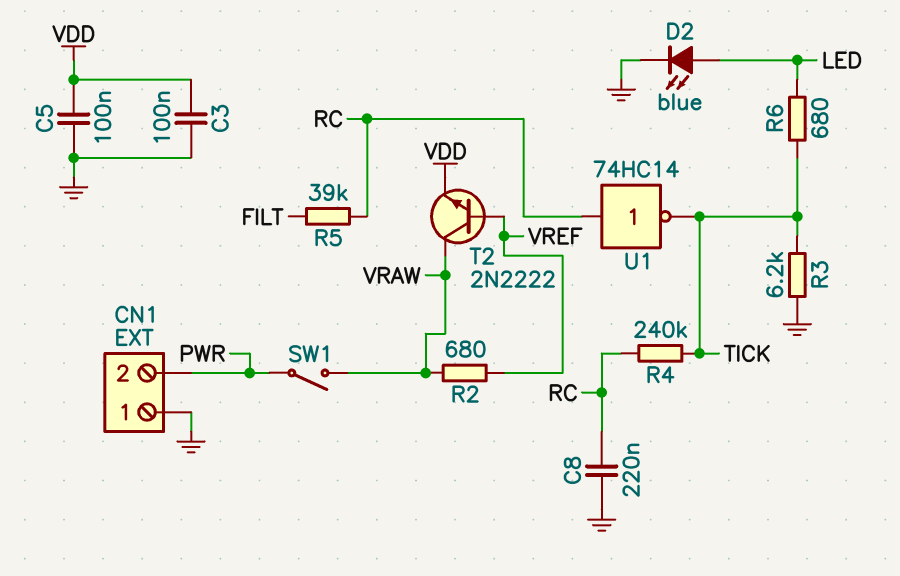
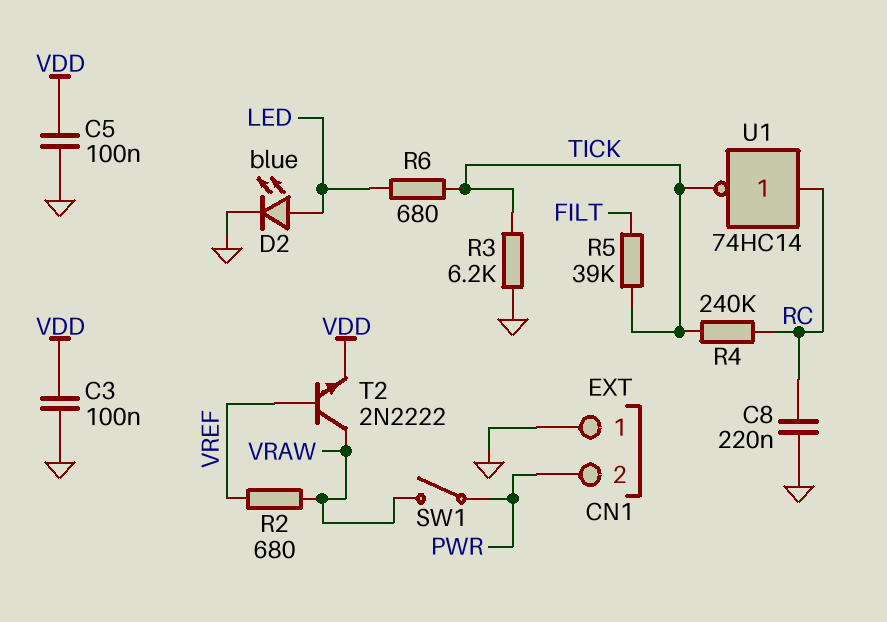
R5: 39k (FILT, RC) -> 39k (FILT, TICK)

